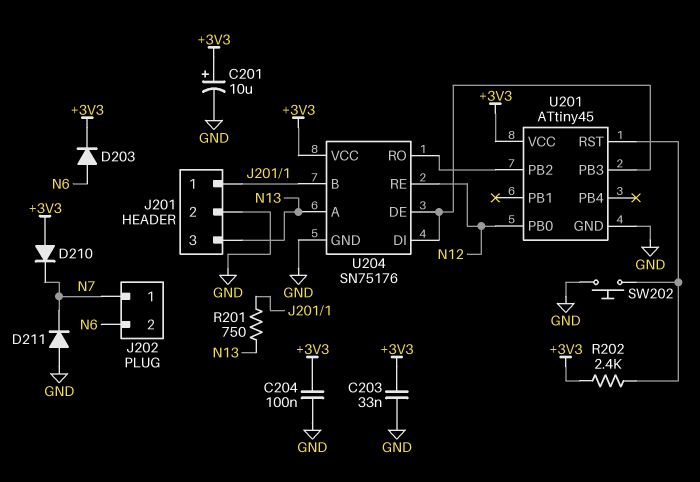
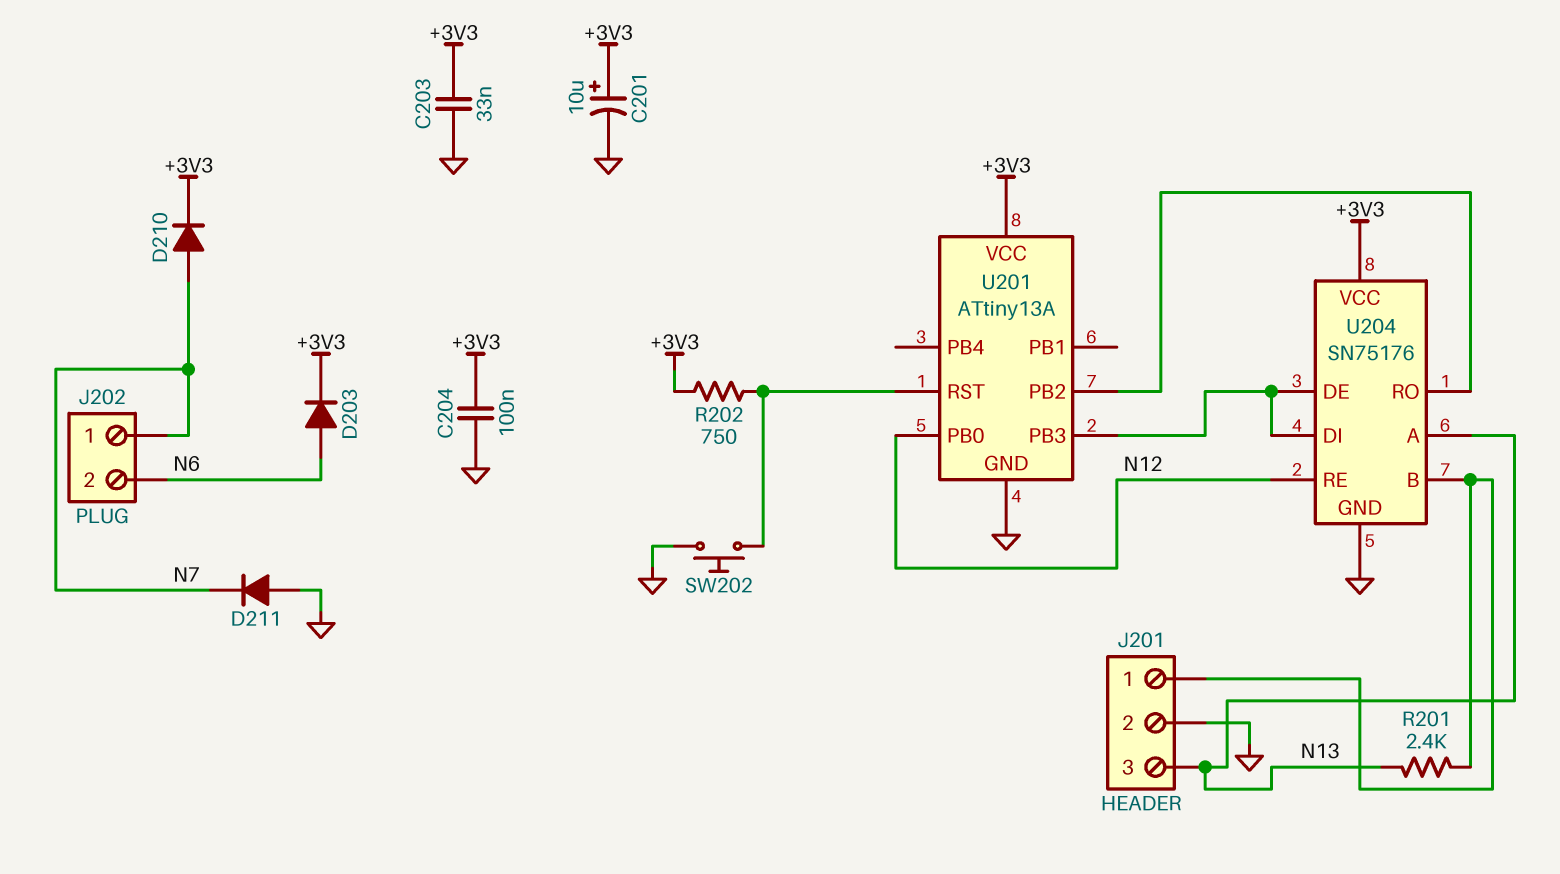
D210: diode (A +3V3, K N7) -> diode (A N7, K +3V3)
R201: 750 (J201/1, N13) -> 2.4k (J201/1, N13)
R202: 2.4k (+3V3, U201/RST) -> 750 (+3V3, U201/RST)
U201: ATtiny45 -> ATtiny13A

